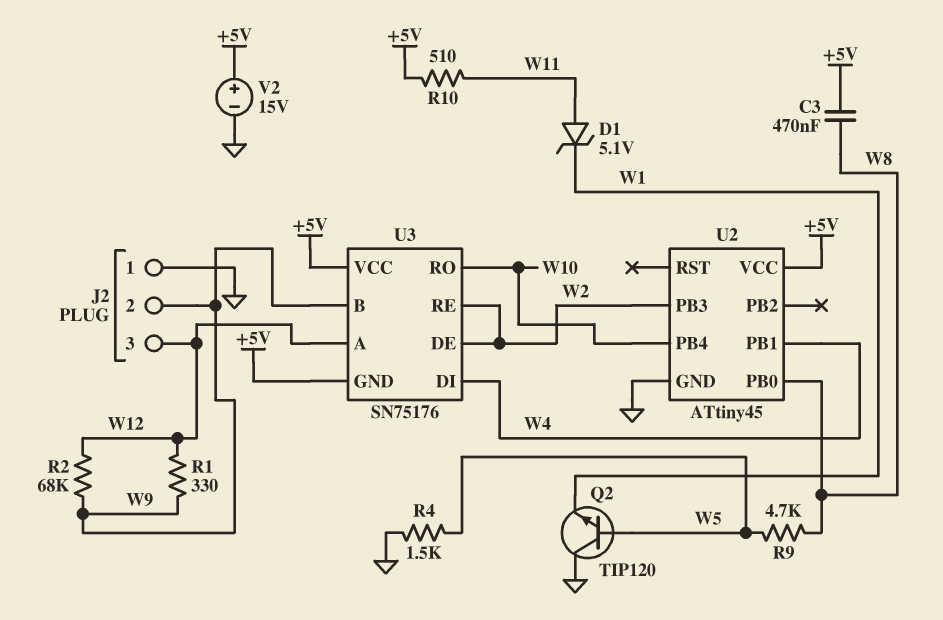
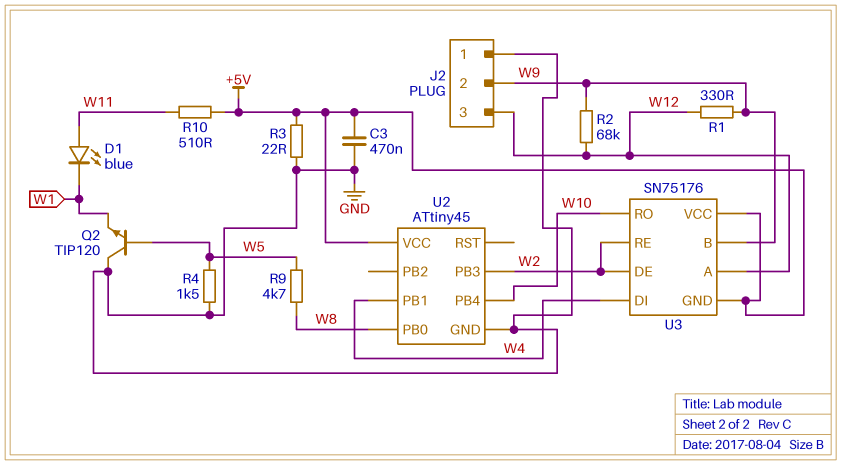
C3: 470nF (+5V, W8) -> 470nF (+5V, GND)
D1: zener 5.1V (A W11, K W1) -> LED blue (A W11, K W1)
R3: none -> 22 (+5V, GND)
V2: 15V (plus +5V, minus GND) -> none

